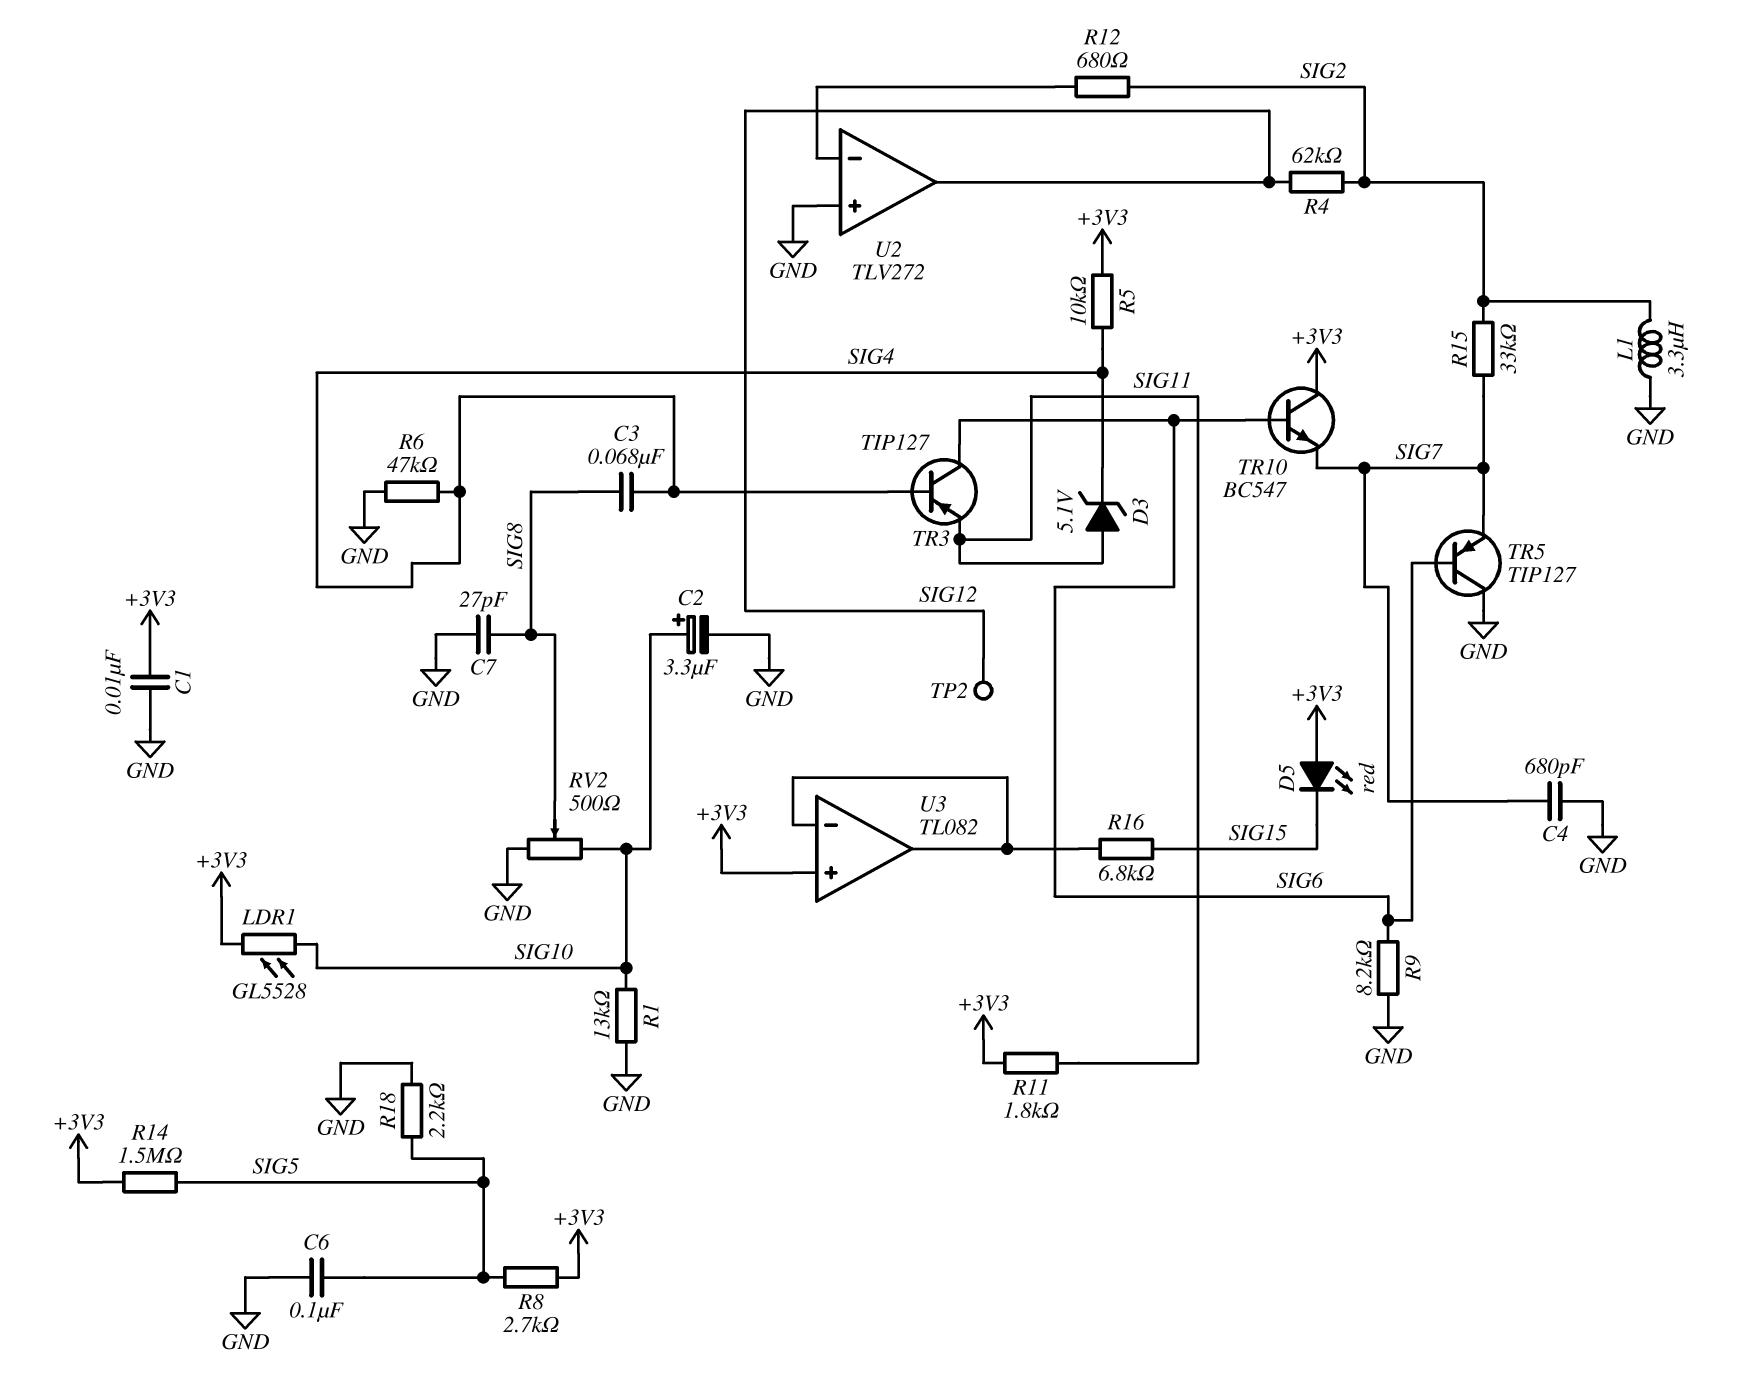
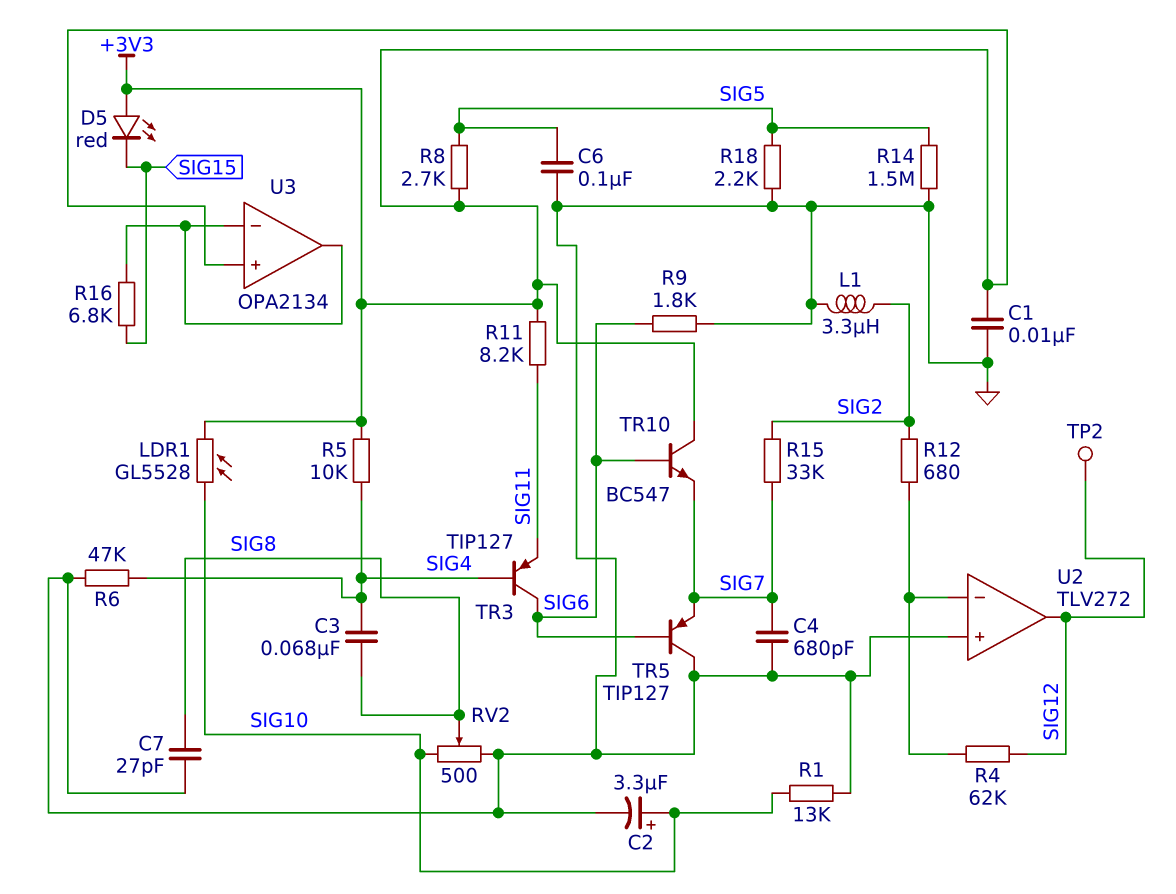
D3: zener 5.1V (A SIG11, K SIG4) -> none
R4: 62k (SIG2, SIG12) -> 62k (SIG12, U2/in-)
R9: 8.2k (GND, SIG6) -> 1.8k (GND, SIG6)
R11: 1.8k (+3V3, SIG11) -> 8.2k (+3V3, SIG11)
R14: 1.5M (+3V3, SIG5) -> 1.5M (GND, SIG5)
U3: TL082 -> OPA2134

